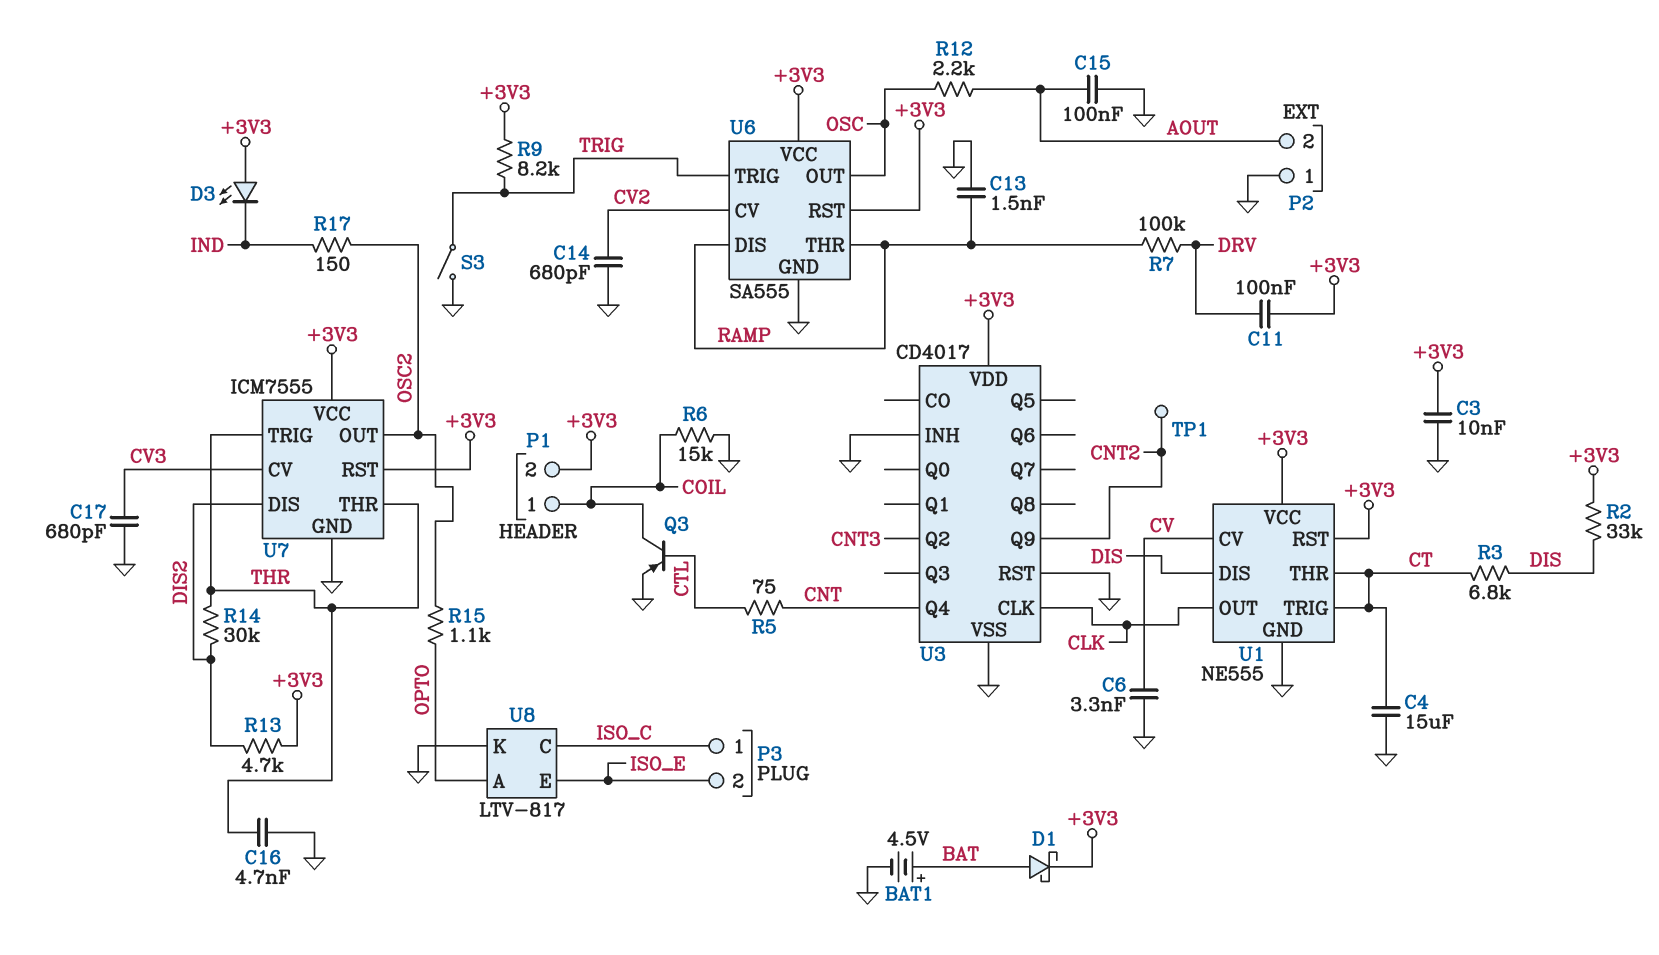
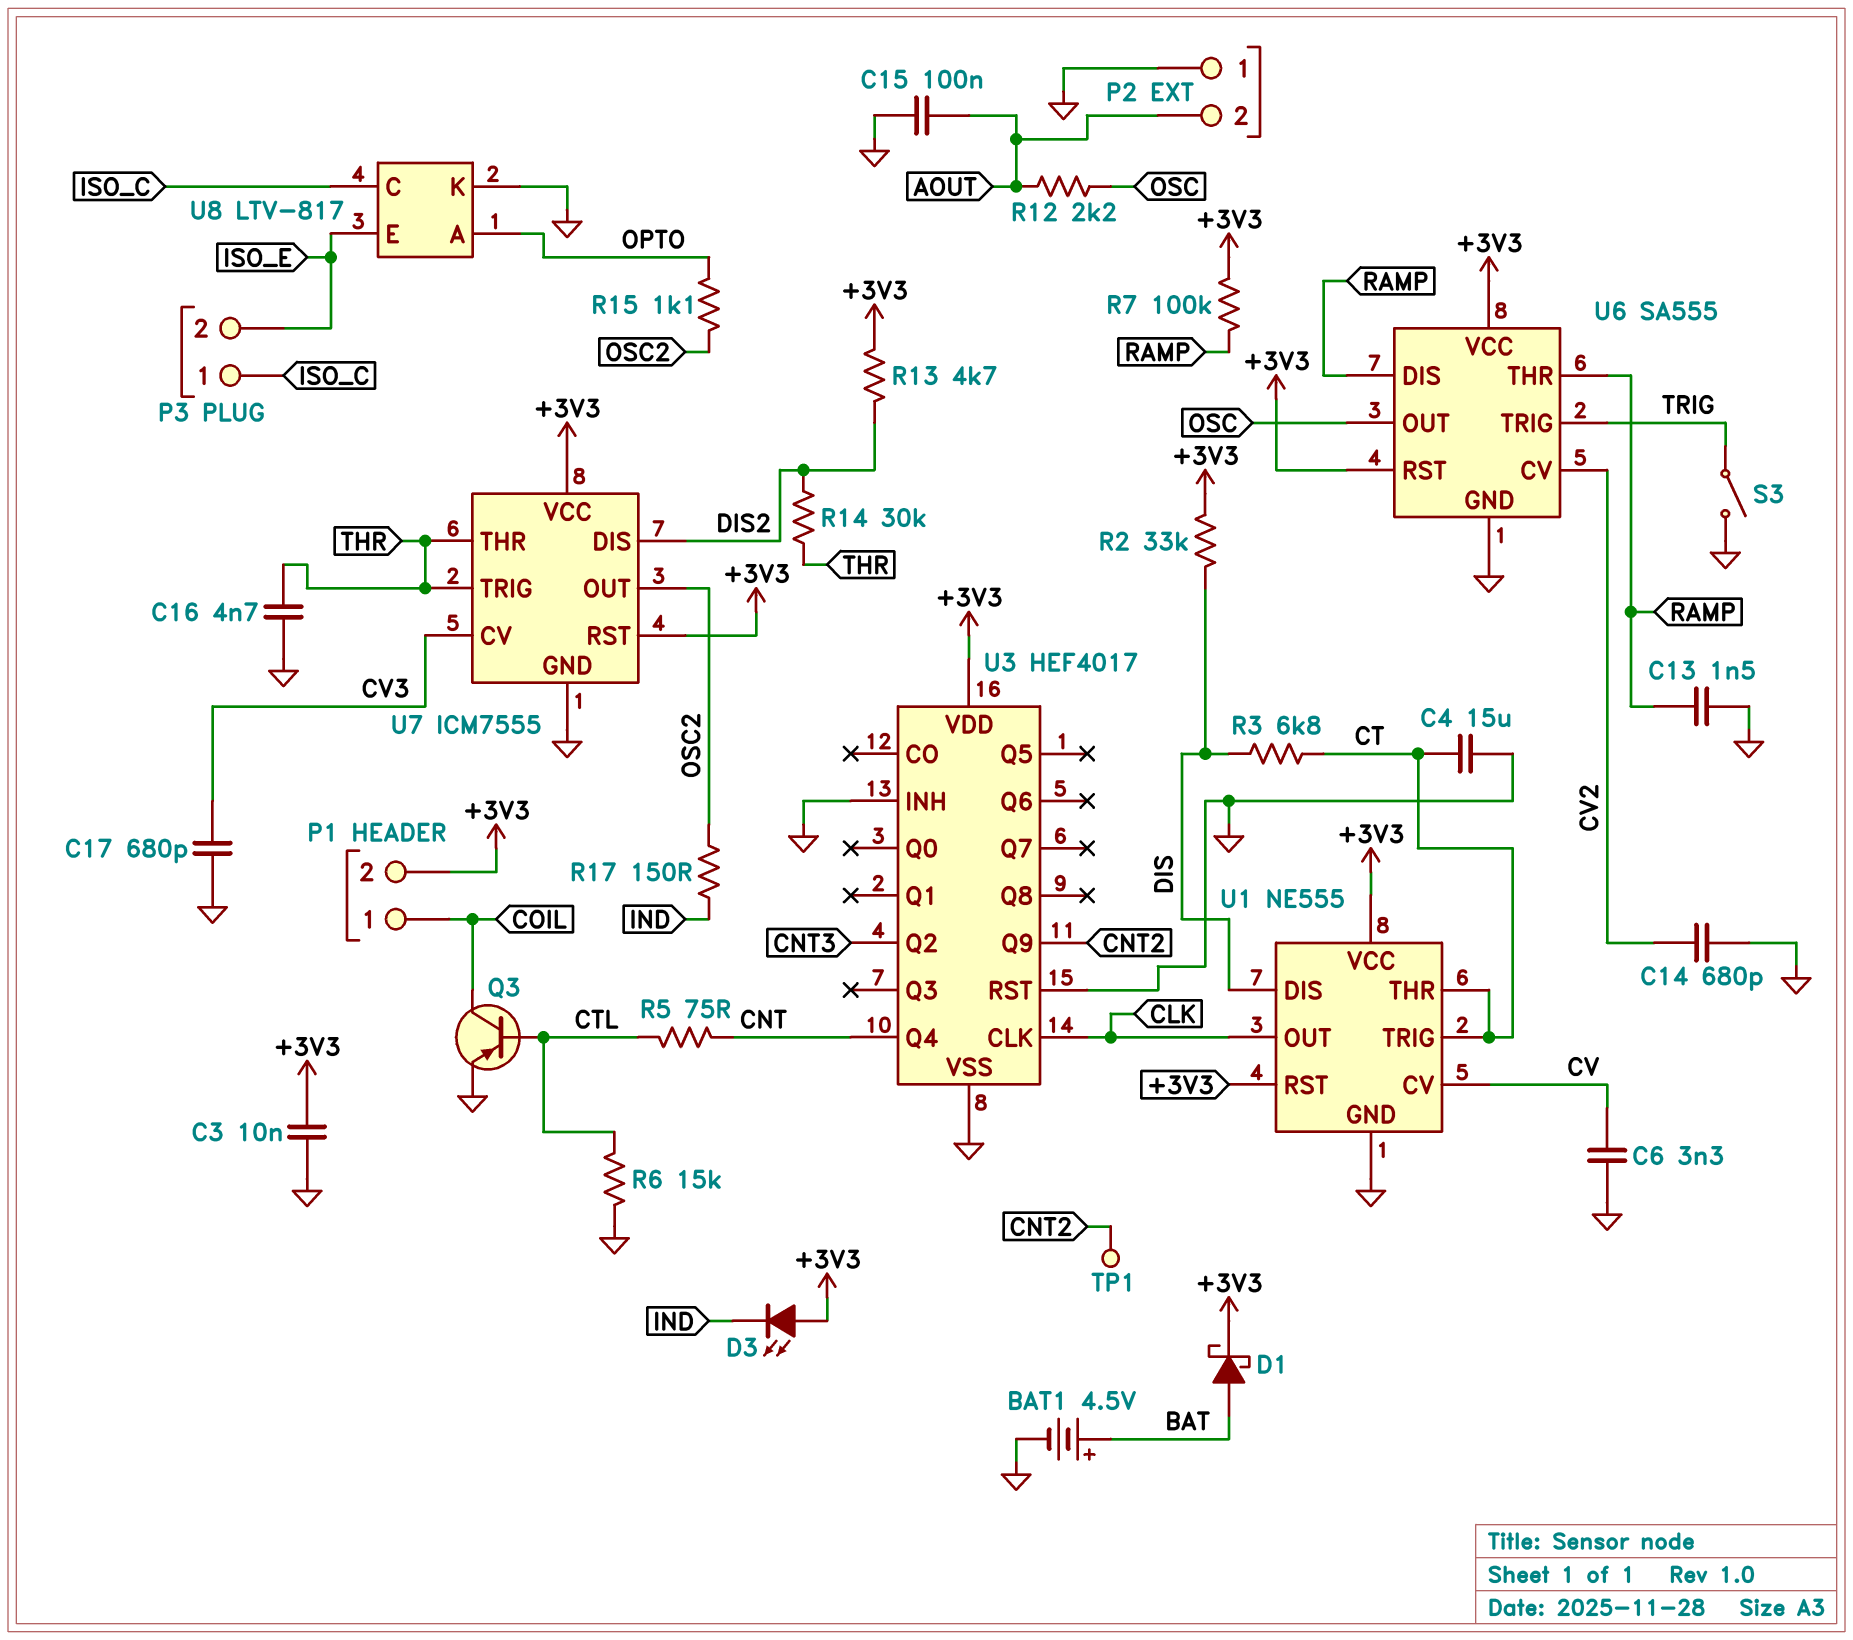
C11: 100nF (+3V3, DRV) -> none
R6: 15k (COIL, GND) -> 15k (CTL, GND)
R7: 100k (DRV, RAMP) -> 100k (+3V3, RAMP)
R9: 8.2k (+3V3, TRIG) -> none
U3: CD4017 -> HEF4017

